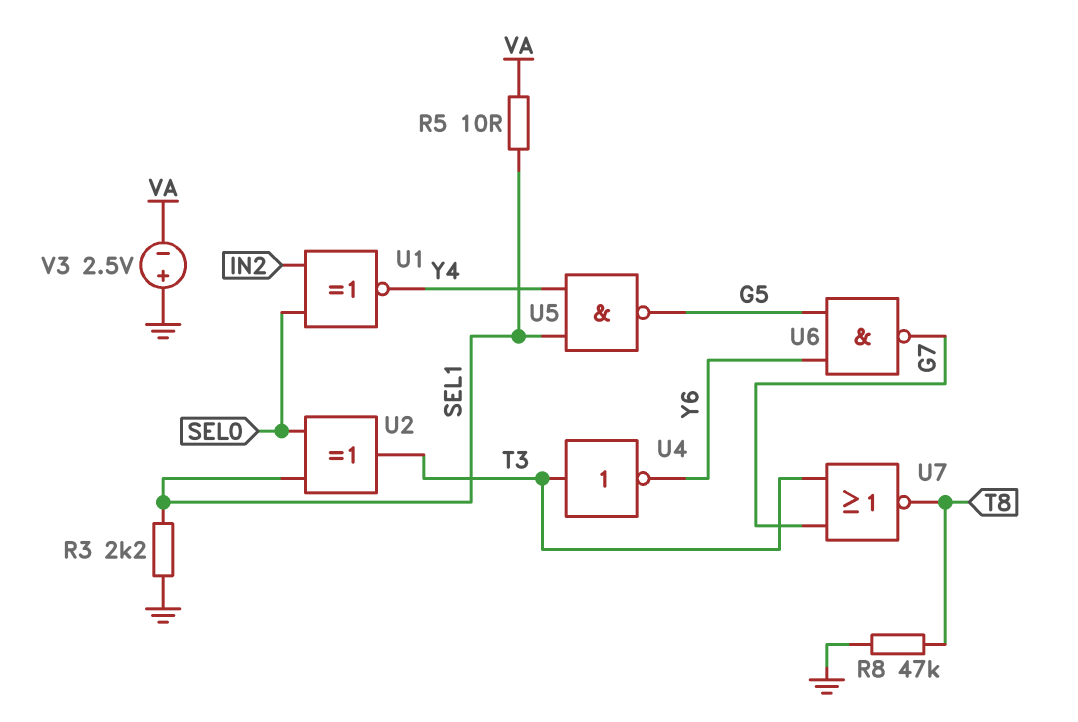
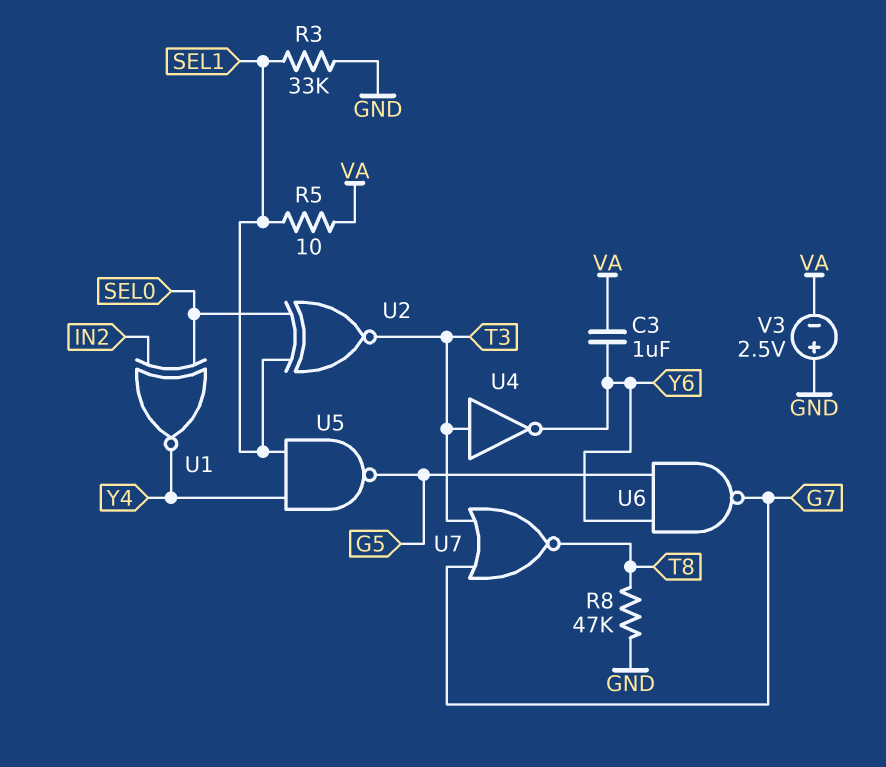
C3: none -> 1uF (VA, Y6)
R3: 2.2k (GND, SEL1) -> 33k (GND, SEL1)
U2: XOR (in SEL0, in SEL1, out T3) -> XNOR (in SEL0, in SEL1, out T3)

